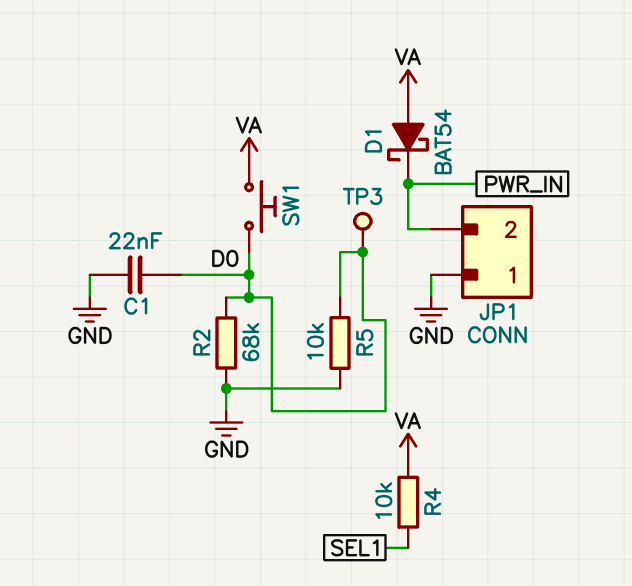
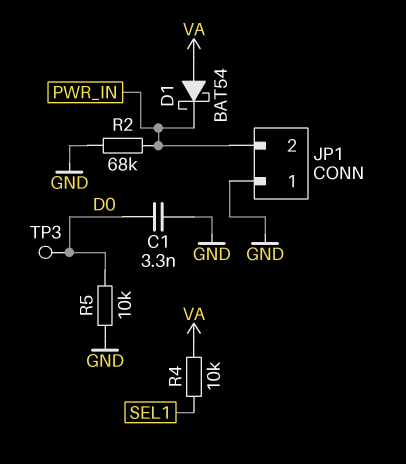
C1: 22nF (D0, GND) -> 3.3nF (D0, GND)
R2: 68k (D0, GND) -> 68k (GND, PWR_IN)
SW1: button (D0, VA) -> none

